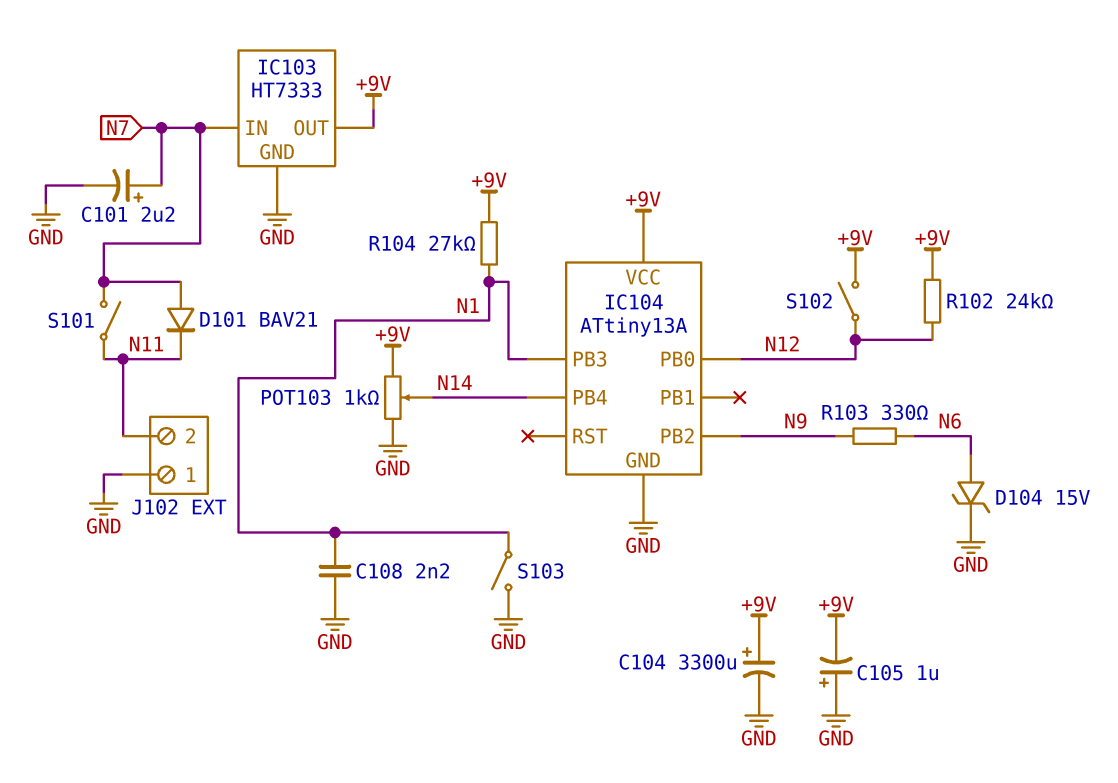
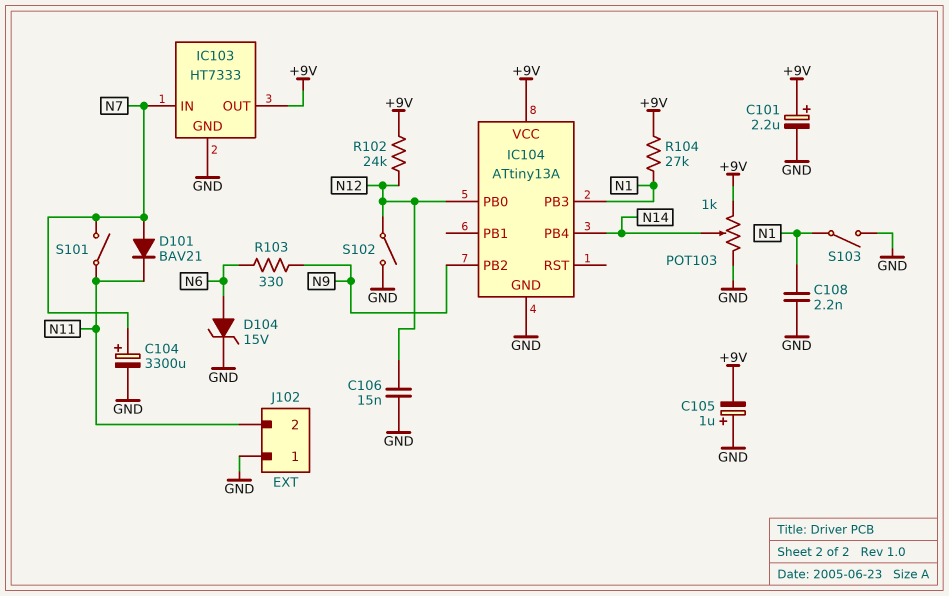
C101: 2.2uF (plus N7, minus GND) -> 2.2uF (plus +9V, minus GND)
C104: 3300uF (plus +9V, minus GND) -> 3300uF (plus N7, minus GND)
C106: none -> 15nF (GND, N12)
S102: switch (+9V, N12) -> switch (GND, N12)

